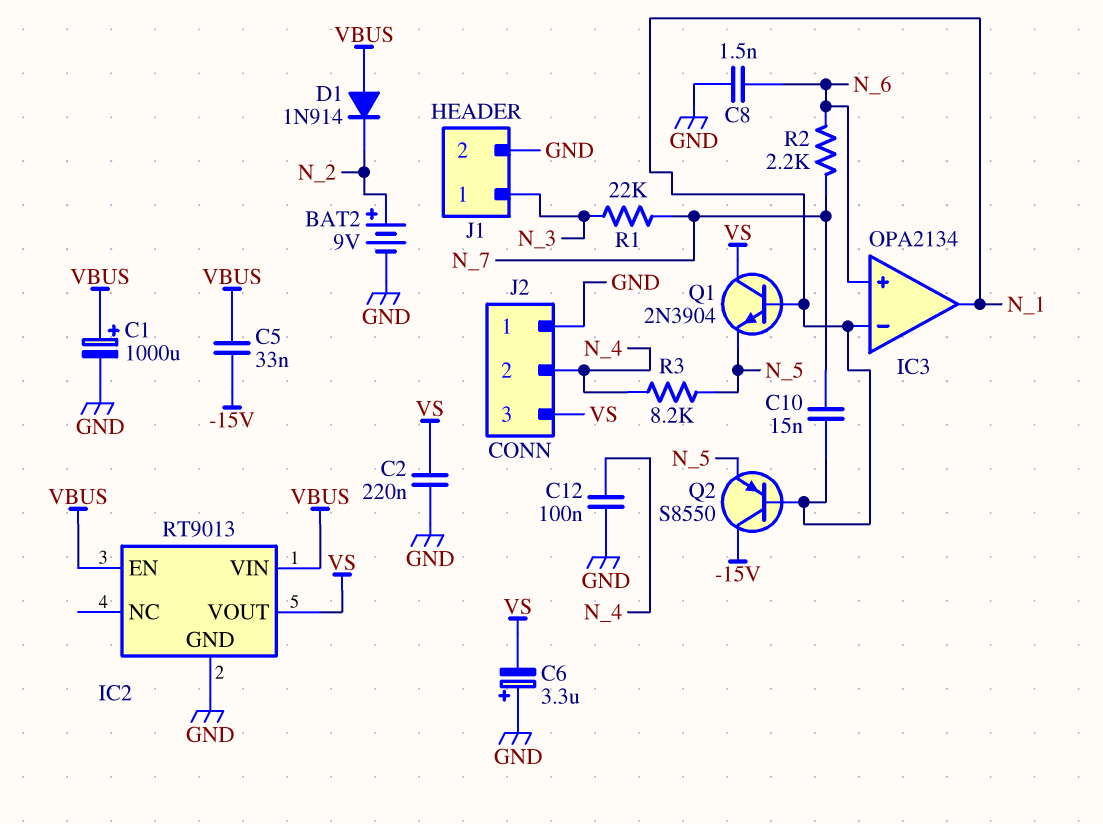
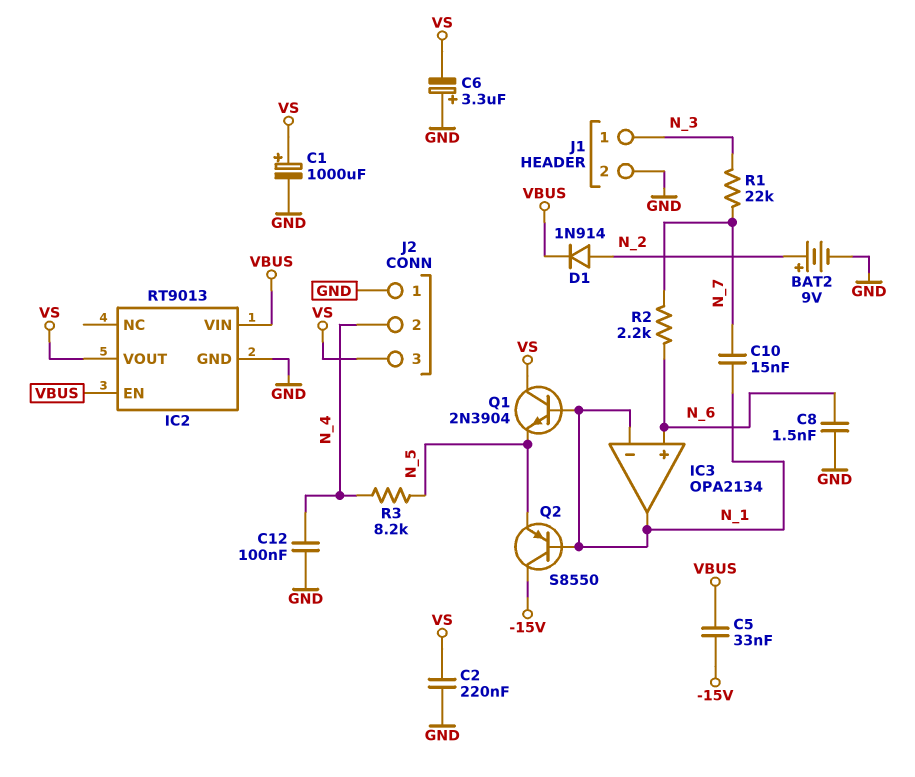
C1: 1000uF (plus VBUS, minus GND) -> 1000uF (plus VS, minus GND)
D1: diode 1N914 (A VBUS, K N_2) -> diode 1N914 (A N_2, K VBUS)

